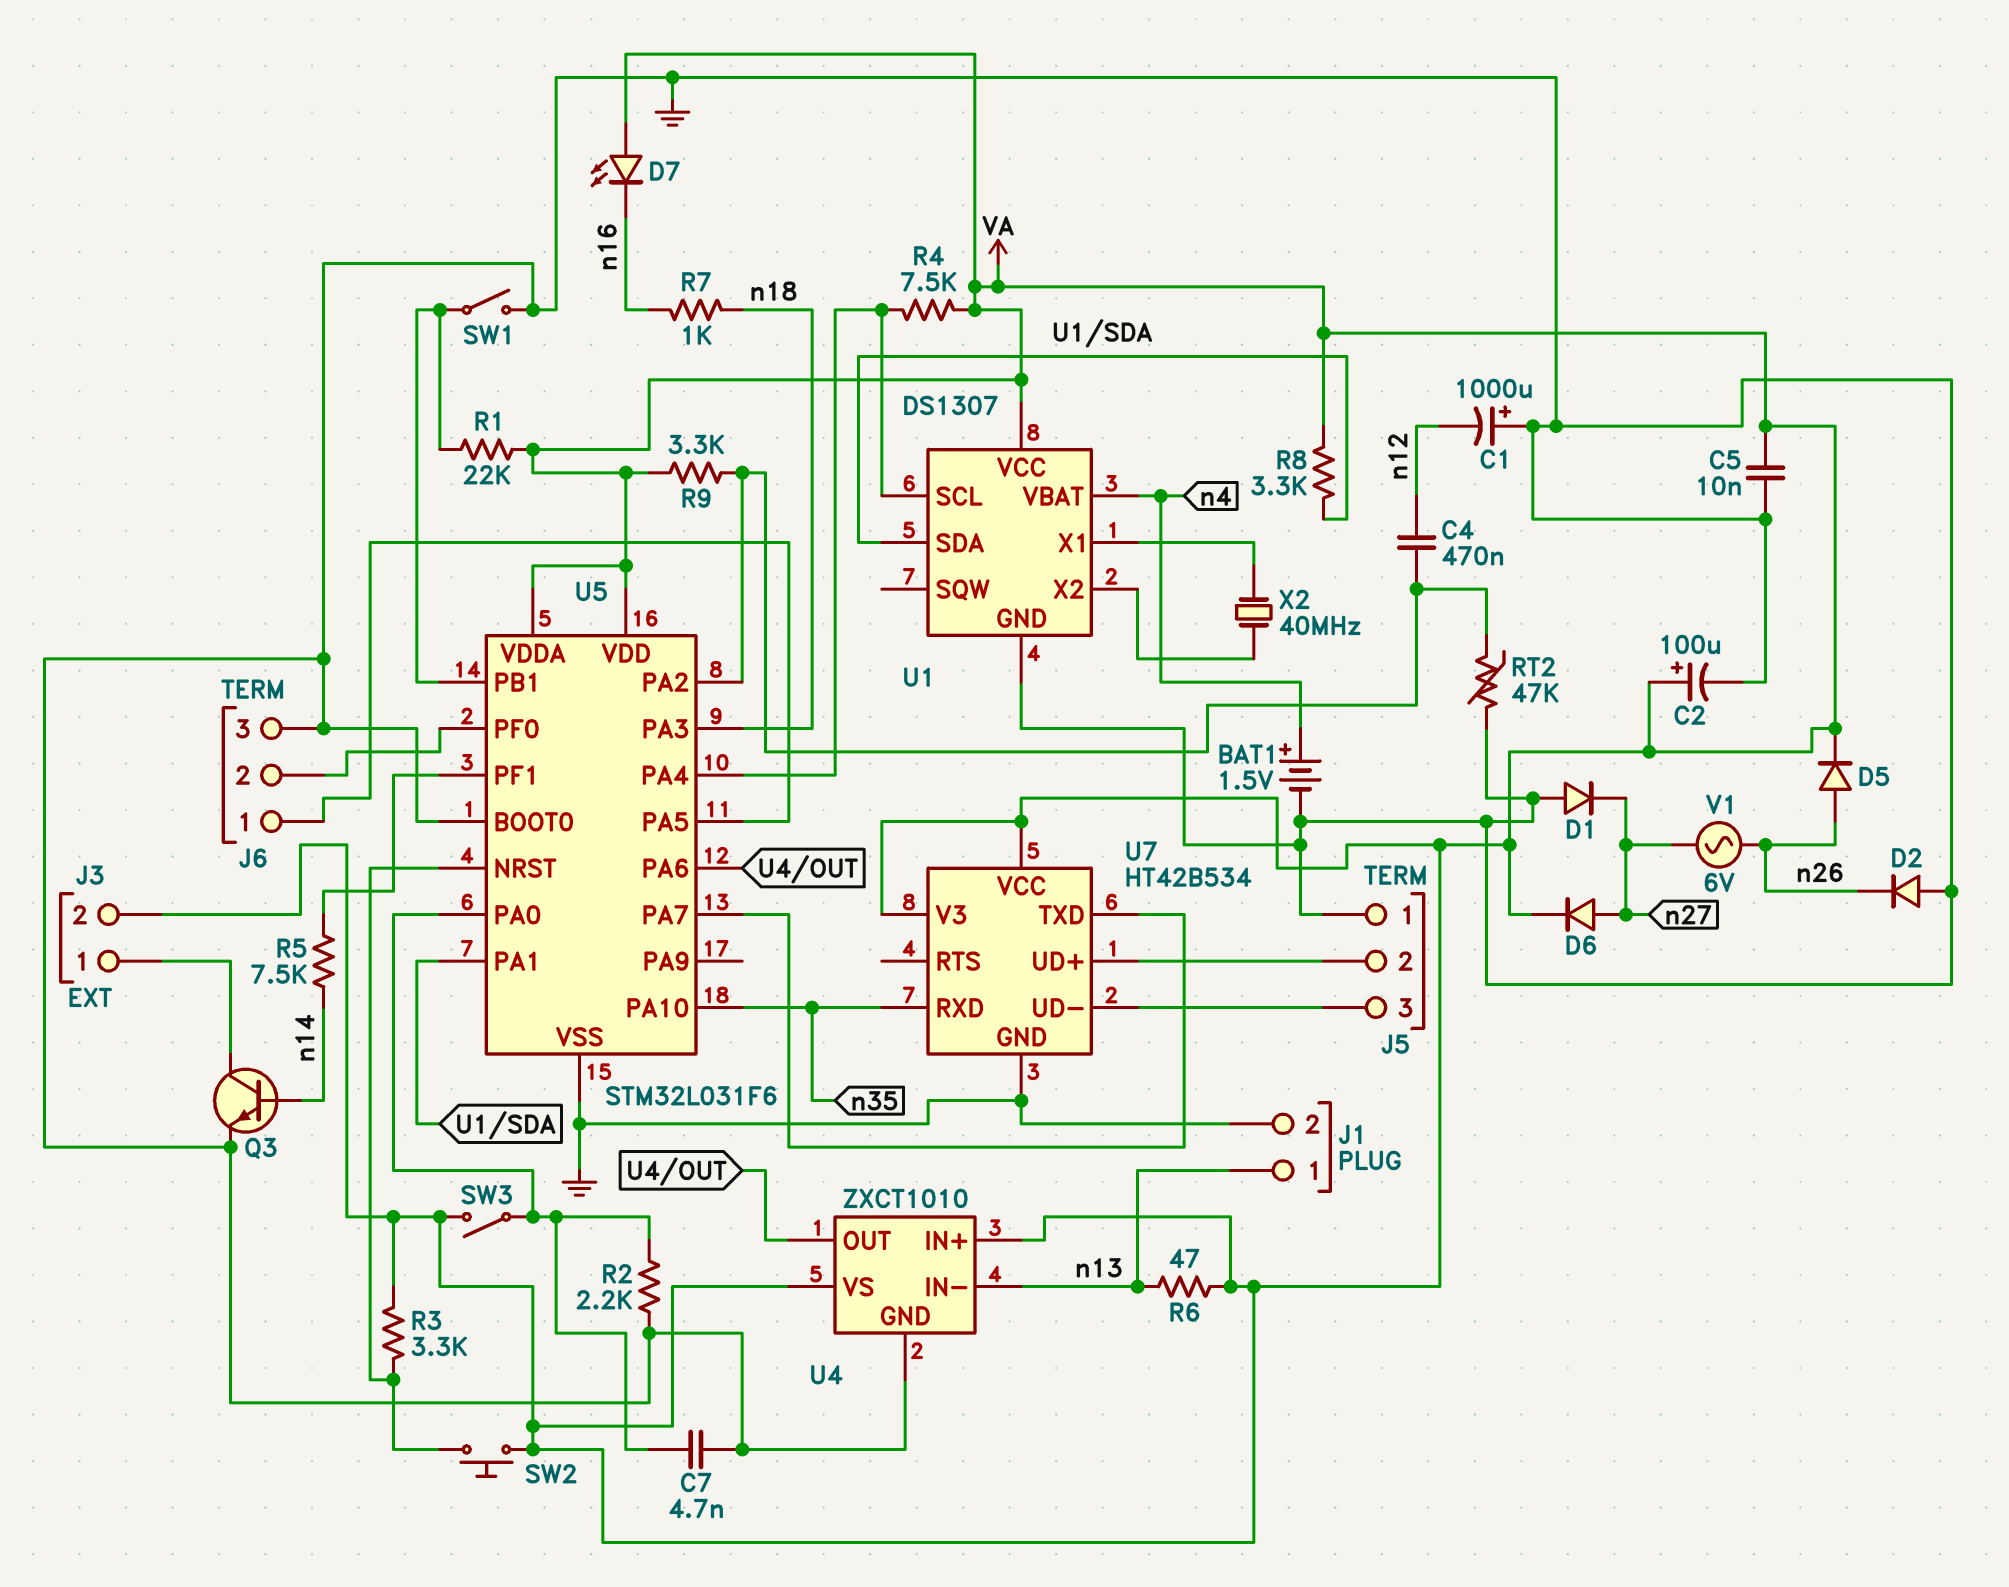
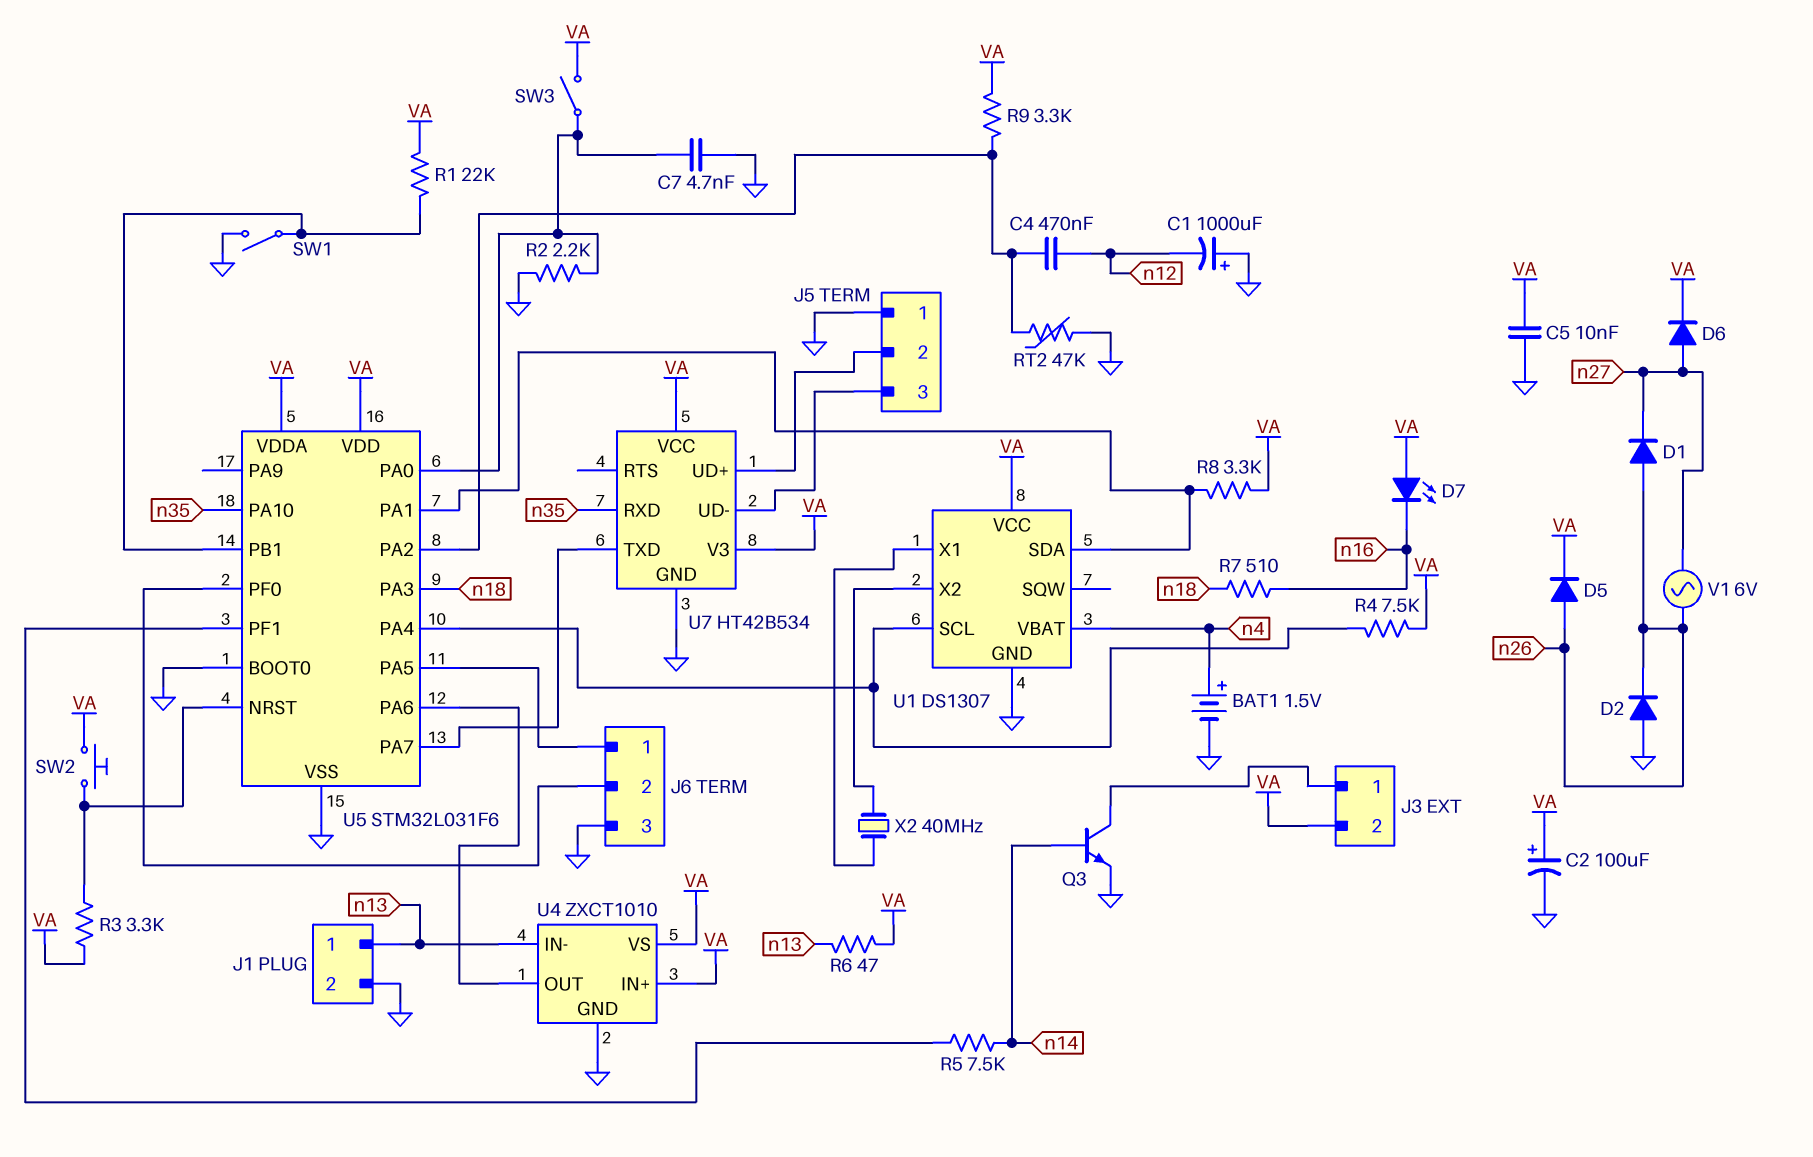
D1: diode (A GND, K n27) -> diode (A n26, K n27)
R7: 1k (n16, n18) -> 510 (n16, n18)

